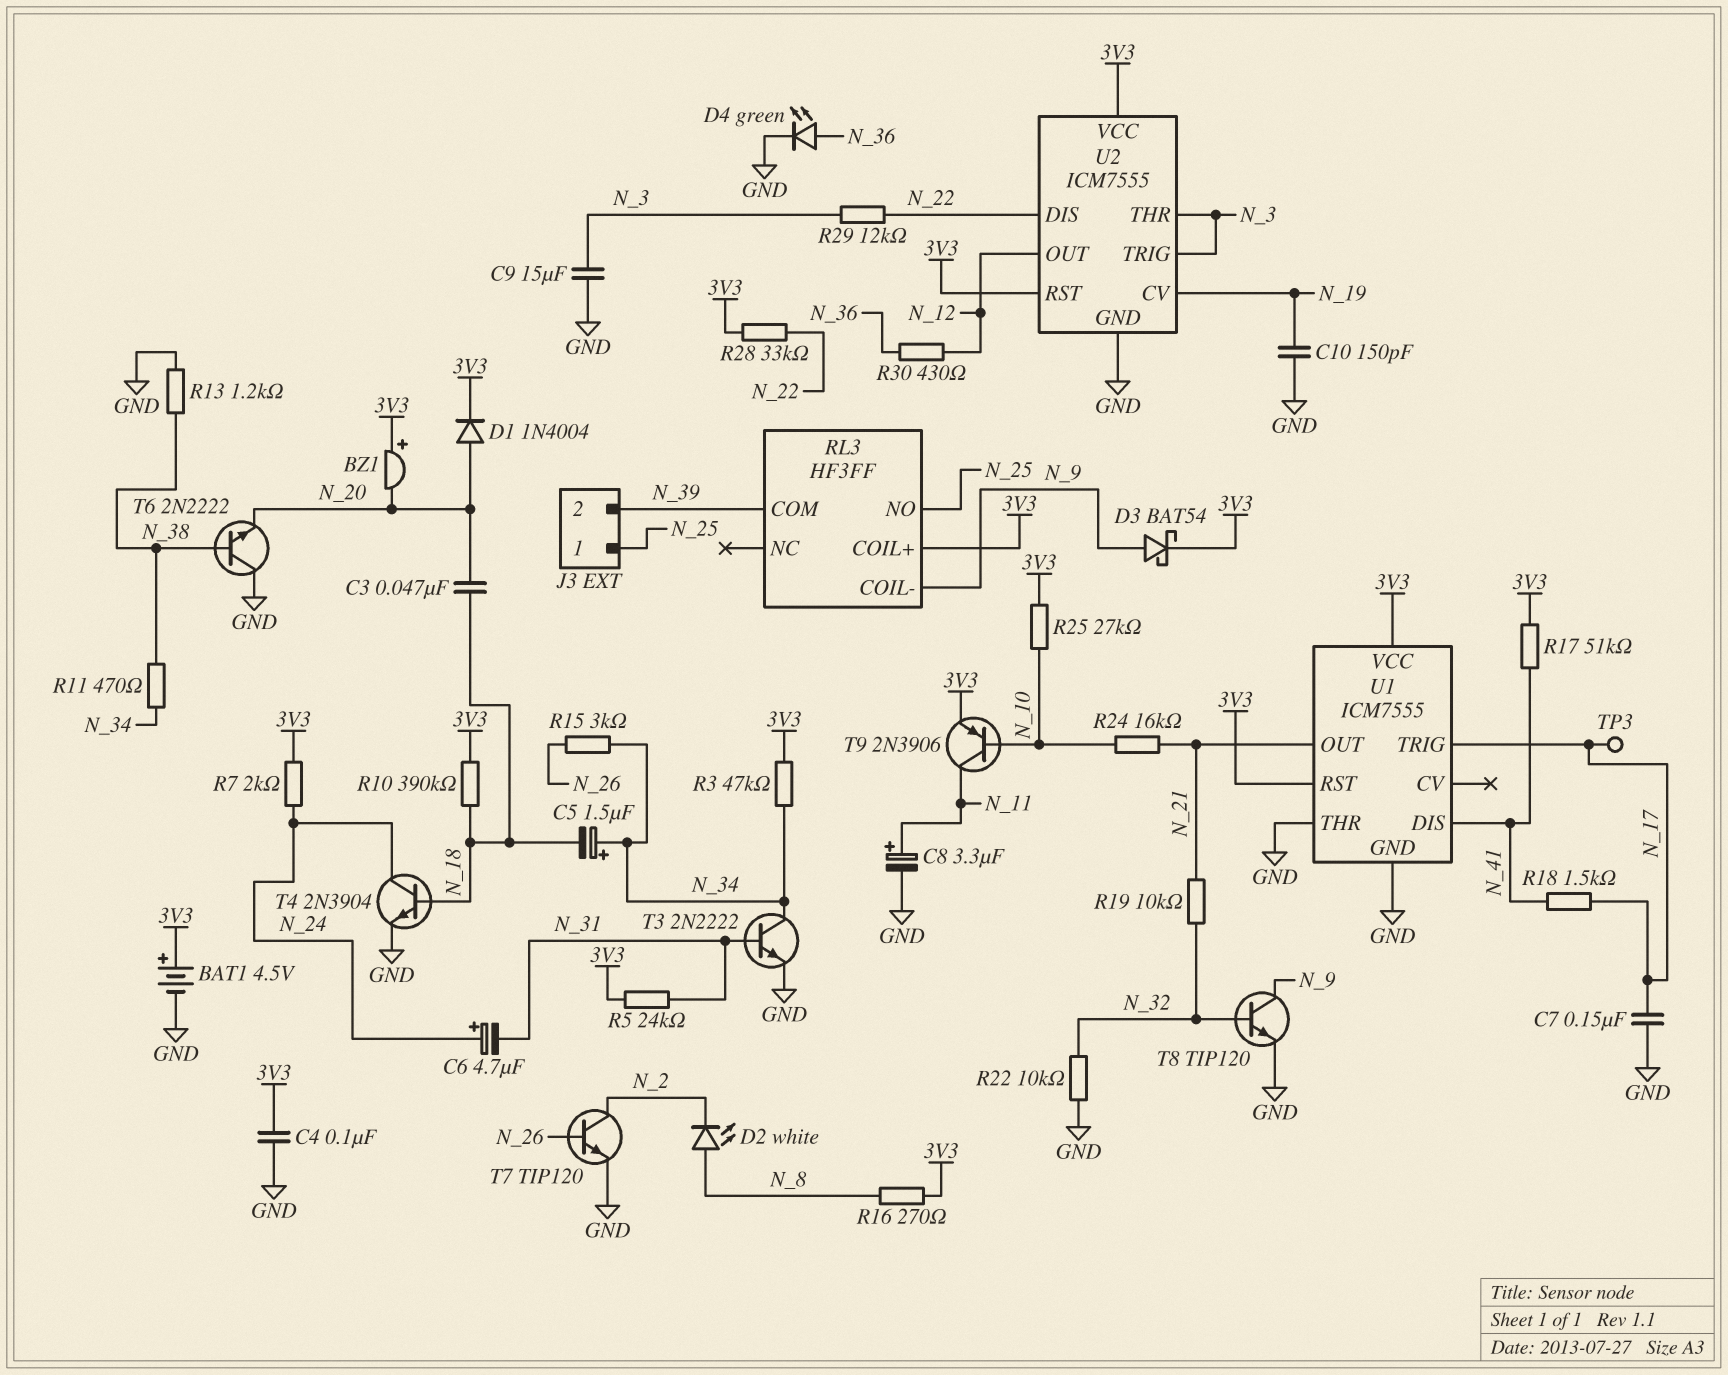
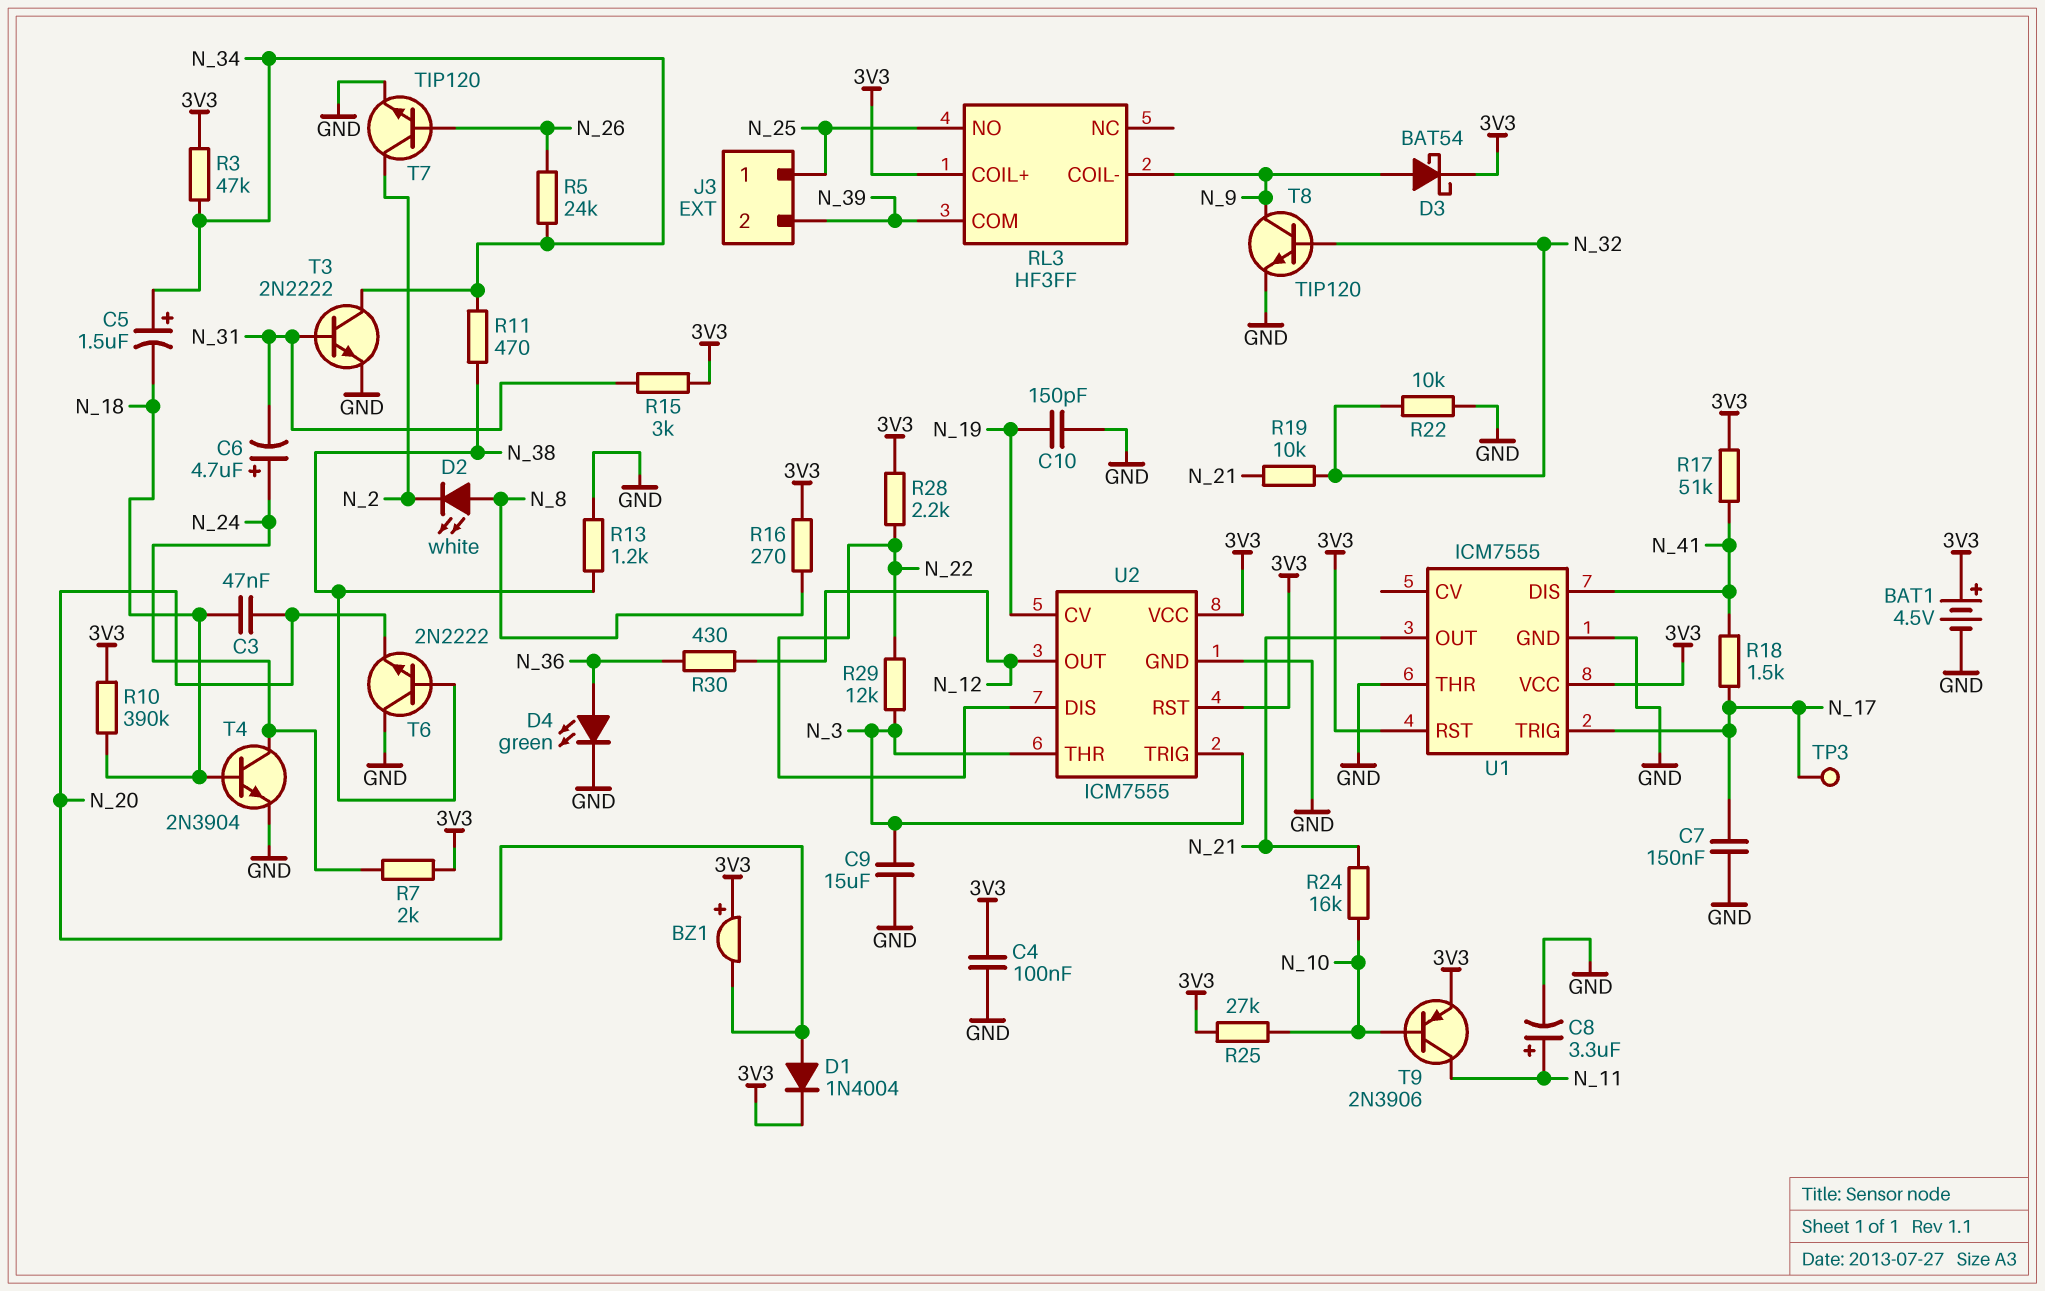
R5: 24k (3V3, N_31) -> 24k (N_26, N_34)
R15: 3k (N_26, N_34) -> 3k (3V3, N_31)
R28: 33k (3V3, N_22) -> 2.2k (3V3, N_22)

